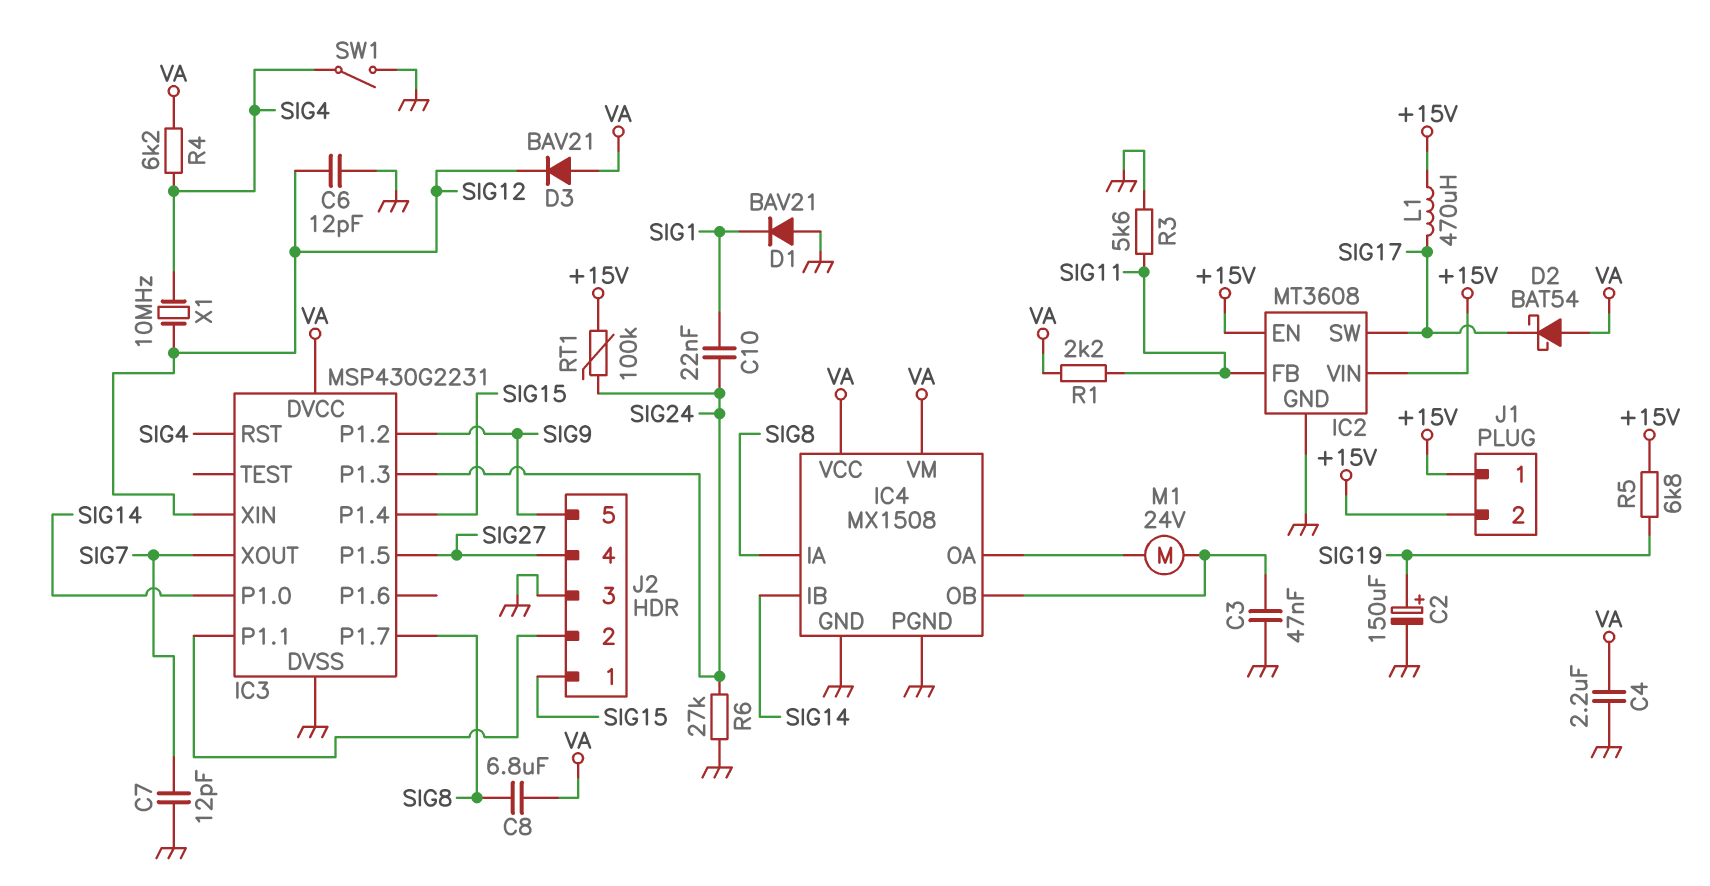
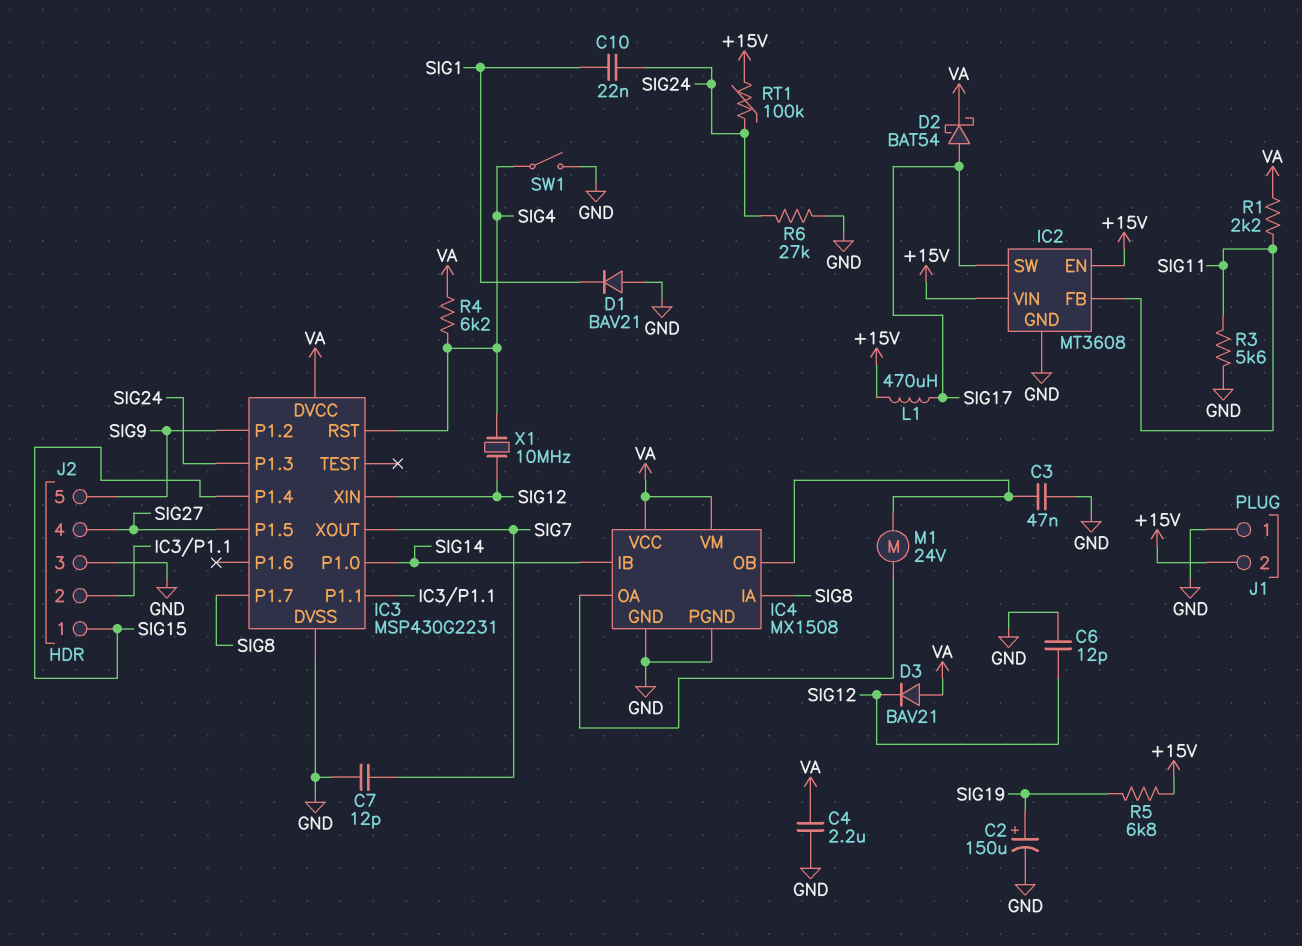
C8: 6.8uF (SIG8, VA) -> none
D2: schottky BAT54 (A VA, K SIG17) -> schottky BAT54 (A SIG17, K VA)
J1 pin 1: +15V -> GND

